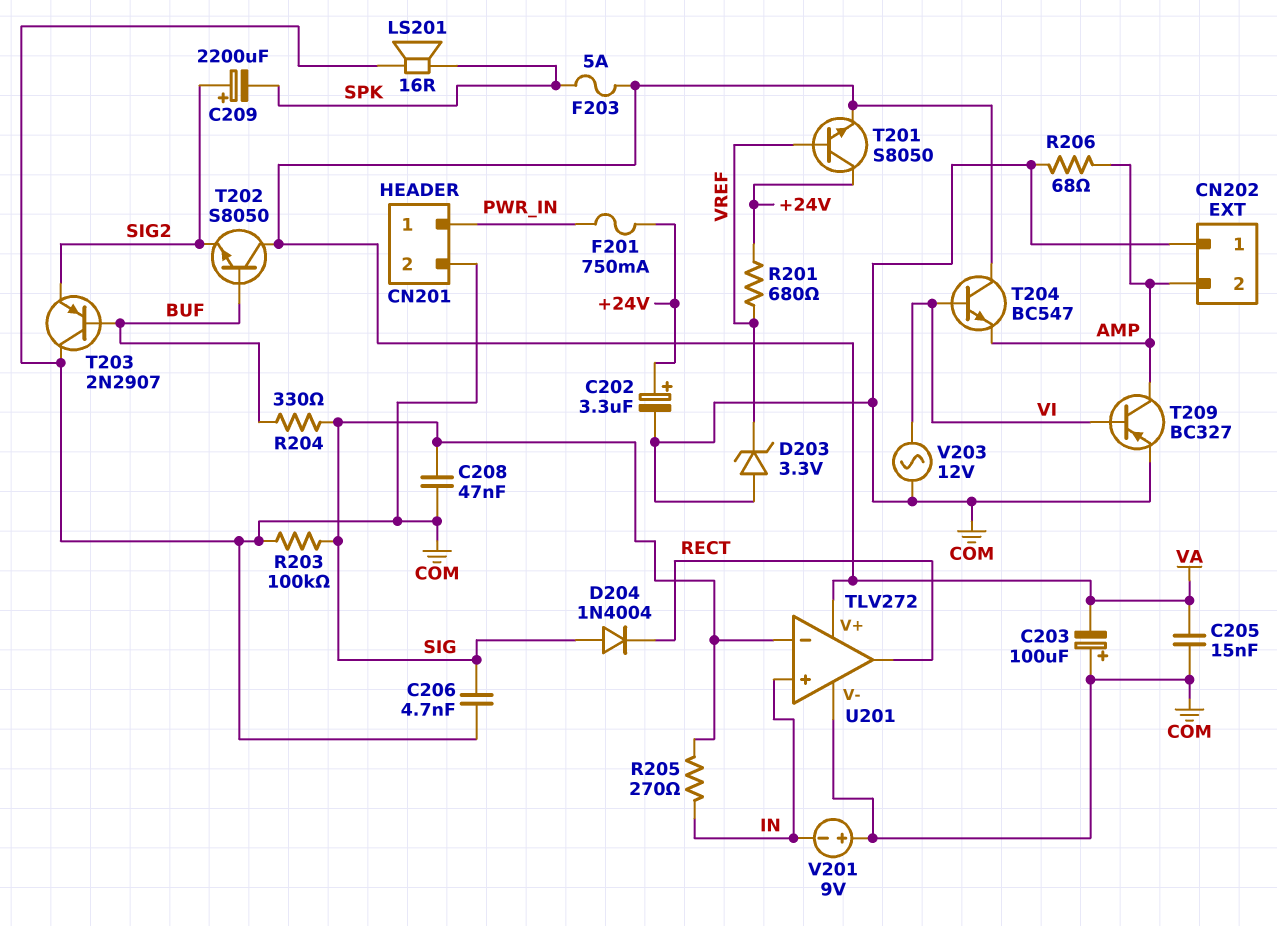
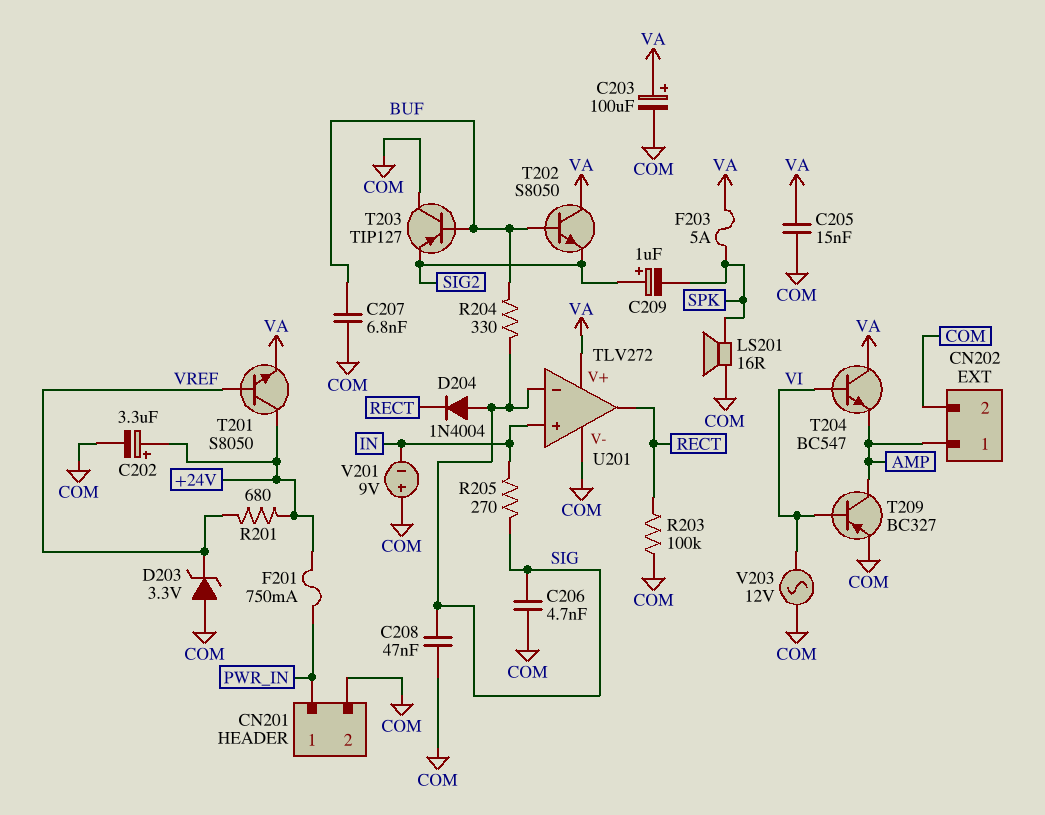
C203: 100uF (plus COM, minus VA) -> 100uF (plus VA, minus COM)
C207: none -> 6.8nF (BUF, COM)
C209: 2200uF (plus SIG2, minus SPK) -> 1uF (plus SIG2, minus SPK)
CN202 pin 1: COM -> AMP
CN202 pin 2: AMP -> COM
R203: 100k (COM, SIG) -> 100k (COM, RECT)
R206: 68 (AMP, COM) -> none
T203: PNP 2N2907 (B BUF, C COM, E SIG2) -> PNP TIP127 (B BUF, C COM, E SIG2)

